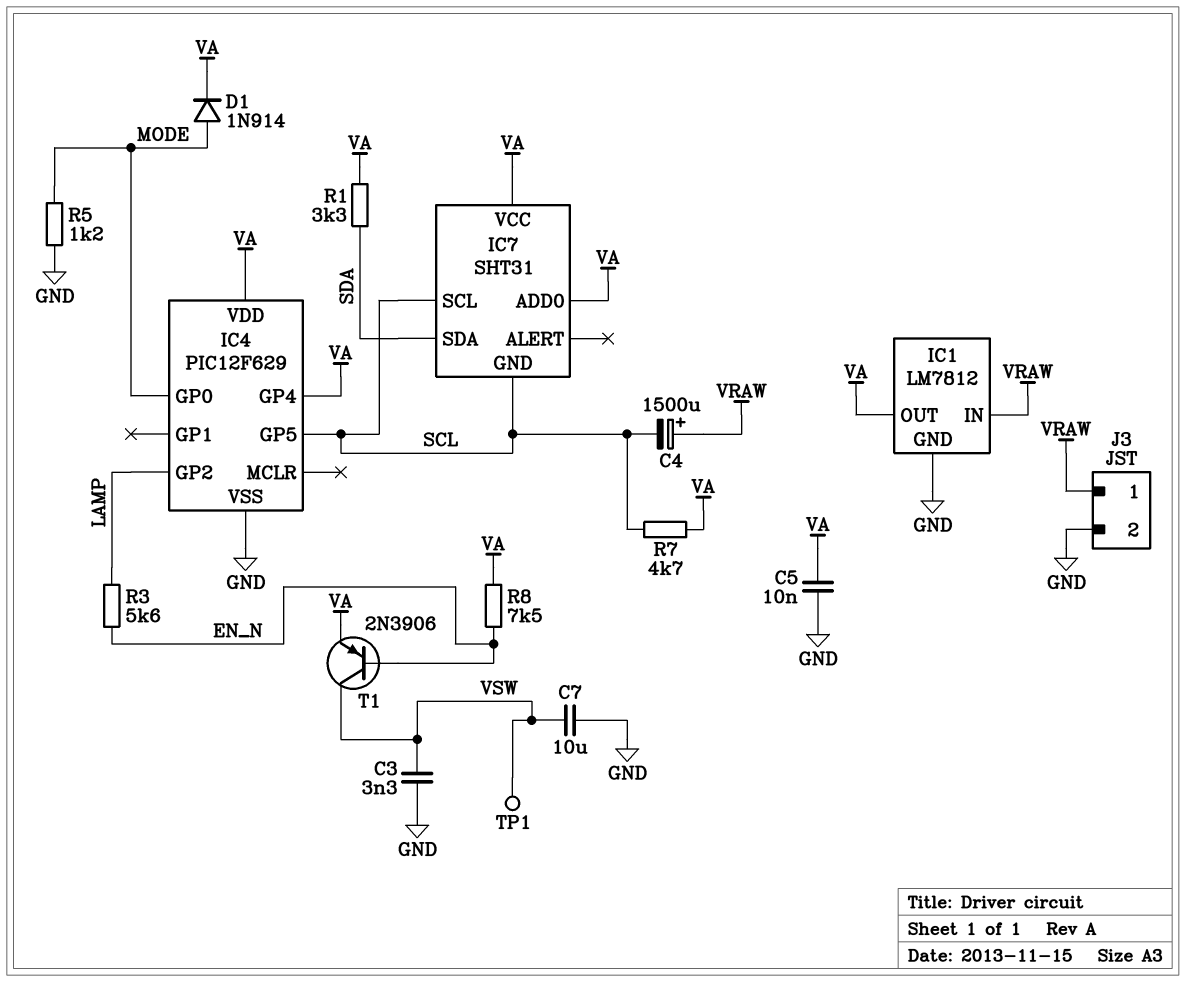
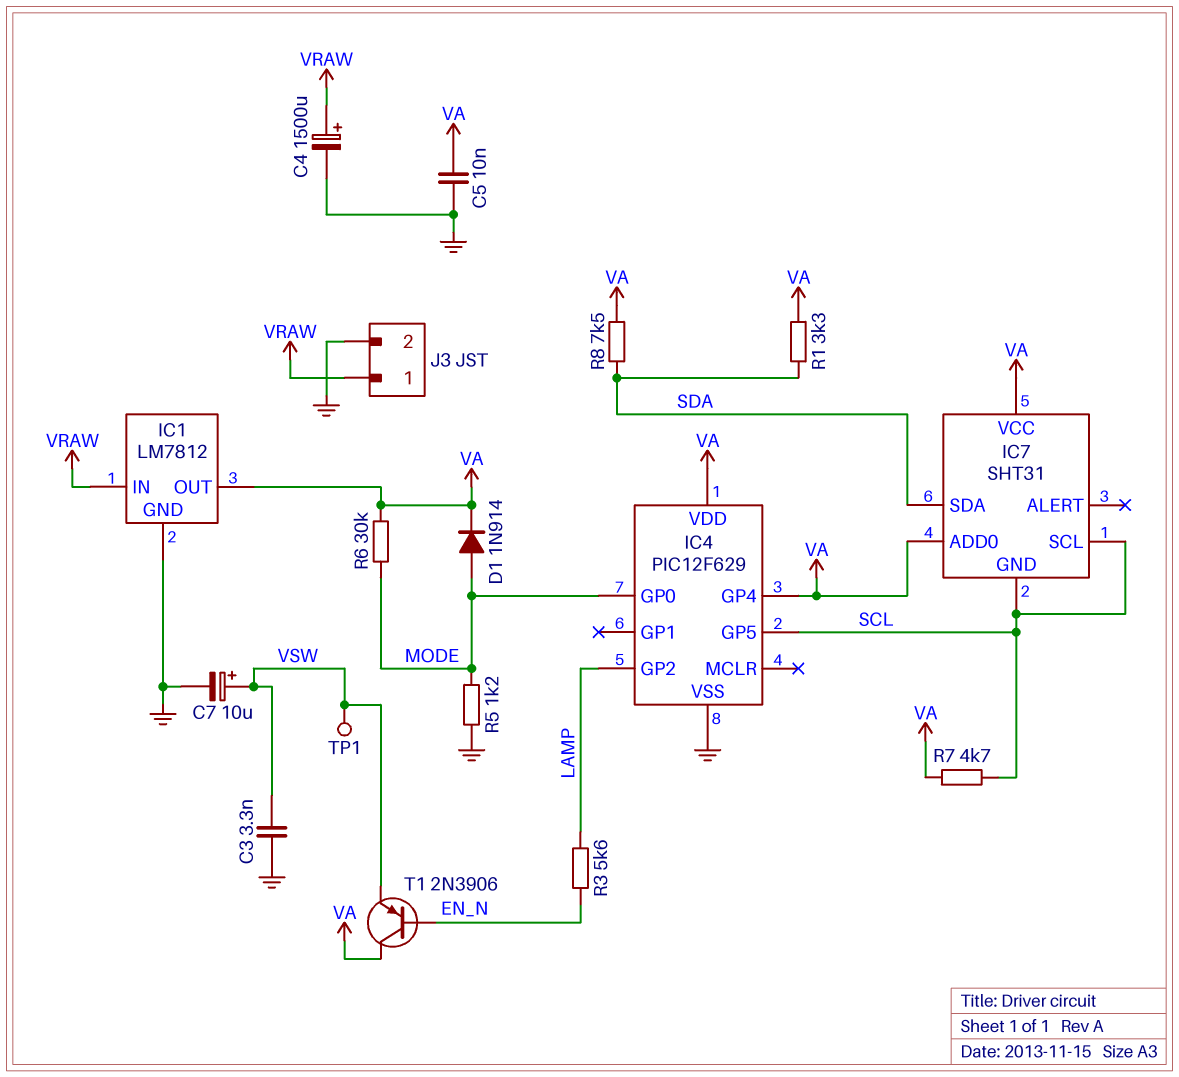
C4: 1500uF (plus VRAW, minus SCL) -> 1500uF (plus VRAW, minus GND)
C7: 10uF (GND, VSW) -> 10uF (plus VSW, minus GND)
R6: none -> 30k (MODE, VA)
R8: 7.5k (EN_N, VA) -> 7.5k (SDA, VA)
T1: PNP 2N3906 (B EN_N, C VSW, E VA) -> PNP 2N3906 (B EN_N, C VA, E VSW)

